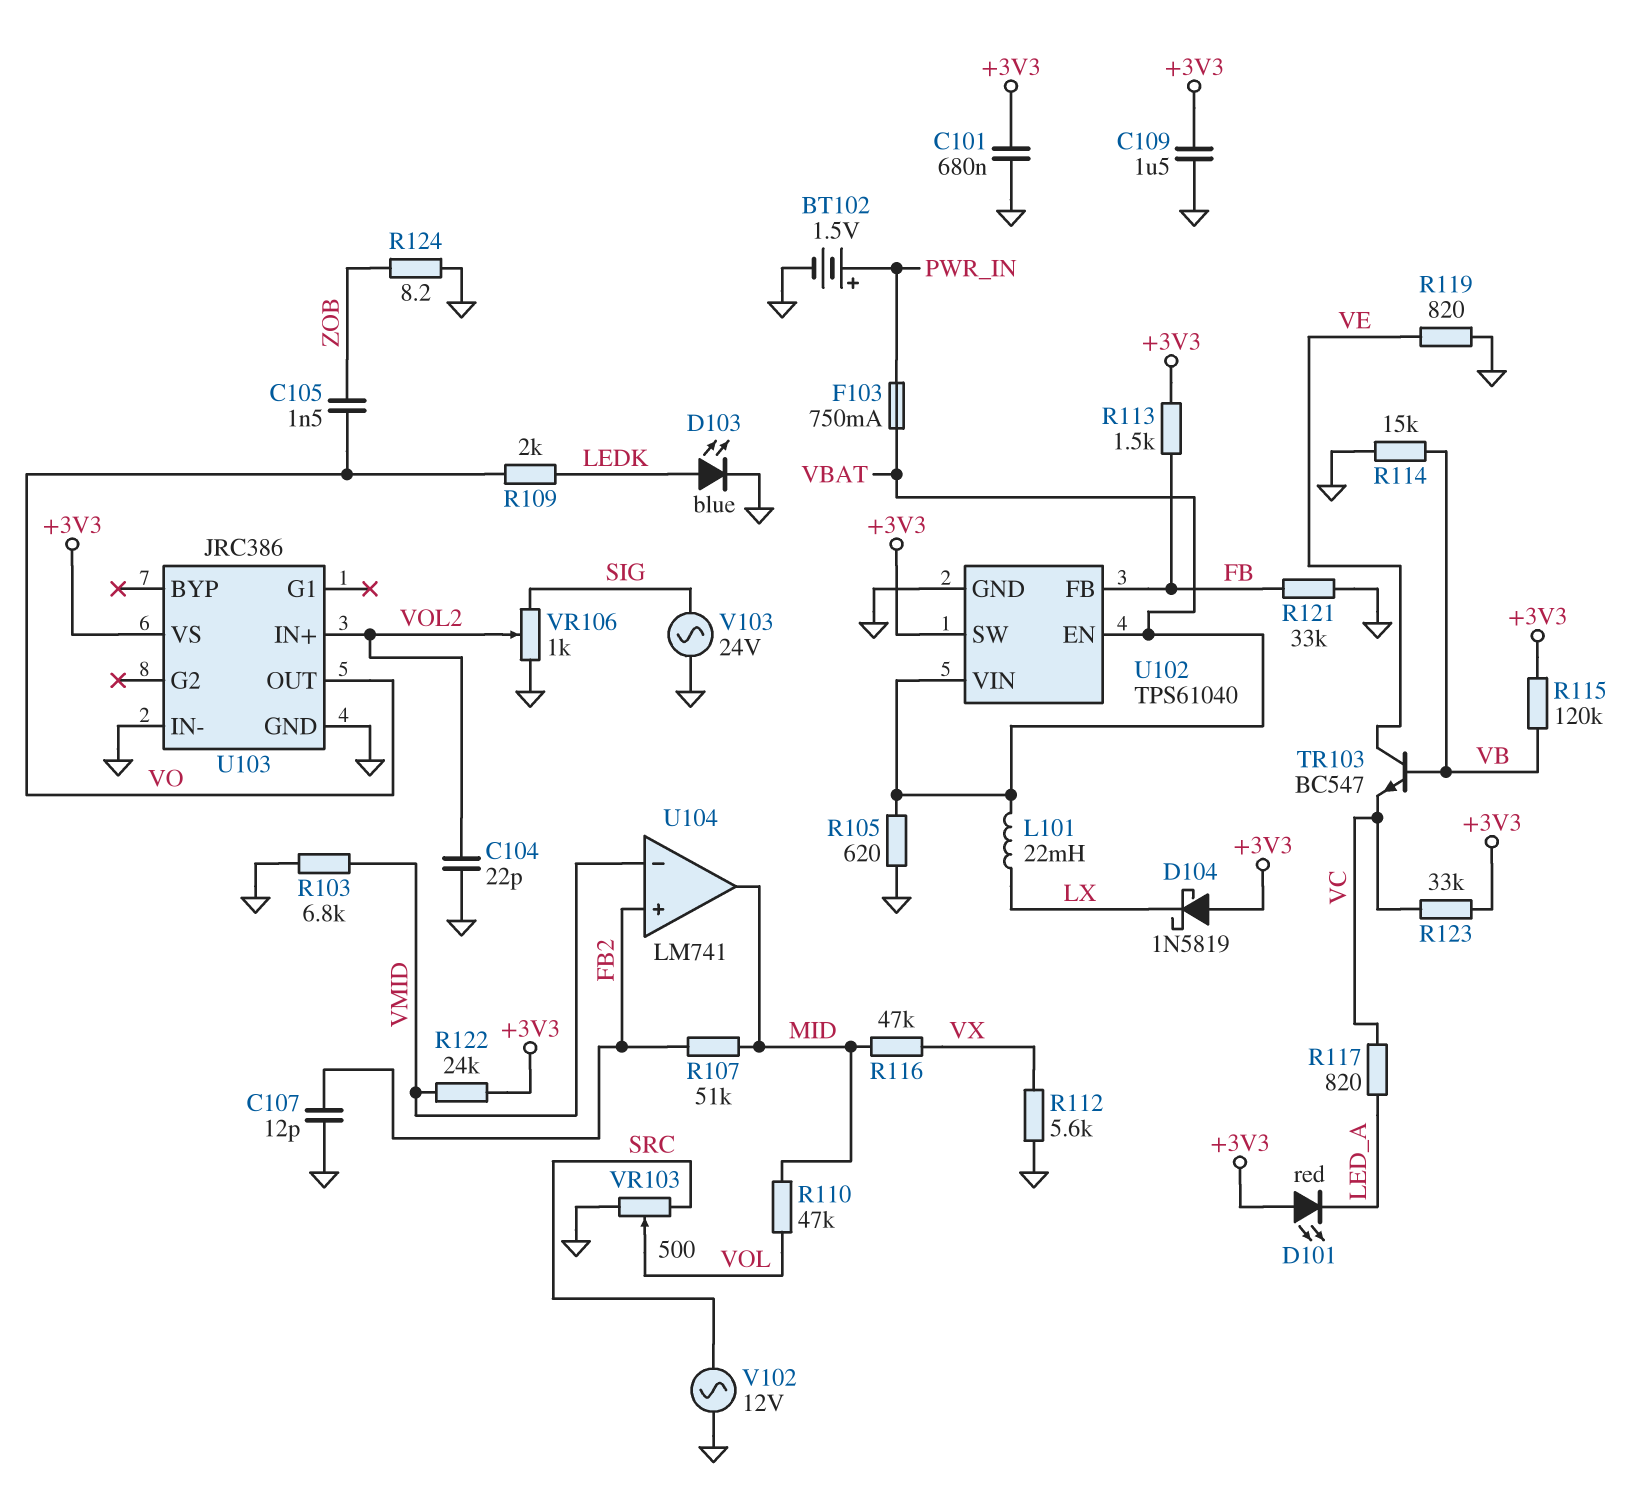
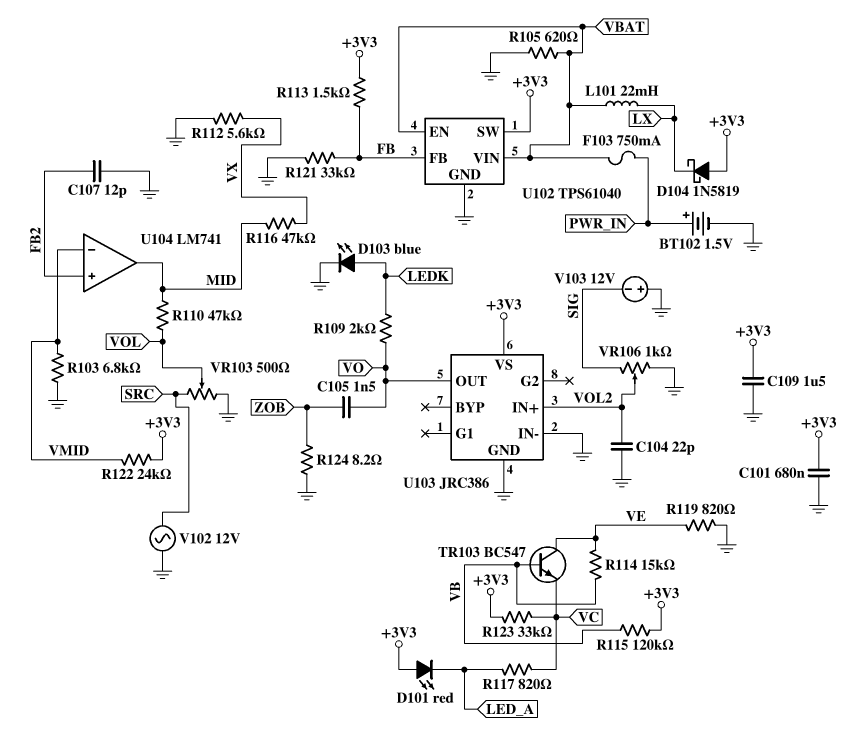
R107: 51k (FB2, MID) -> none
R114: 15k (GND, VB) -> 15k (VB, VE)
V103: AC 24V (GND, SIG) -> 12V (plus GND, minus SIG)

